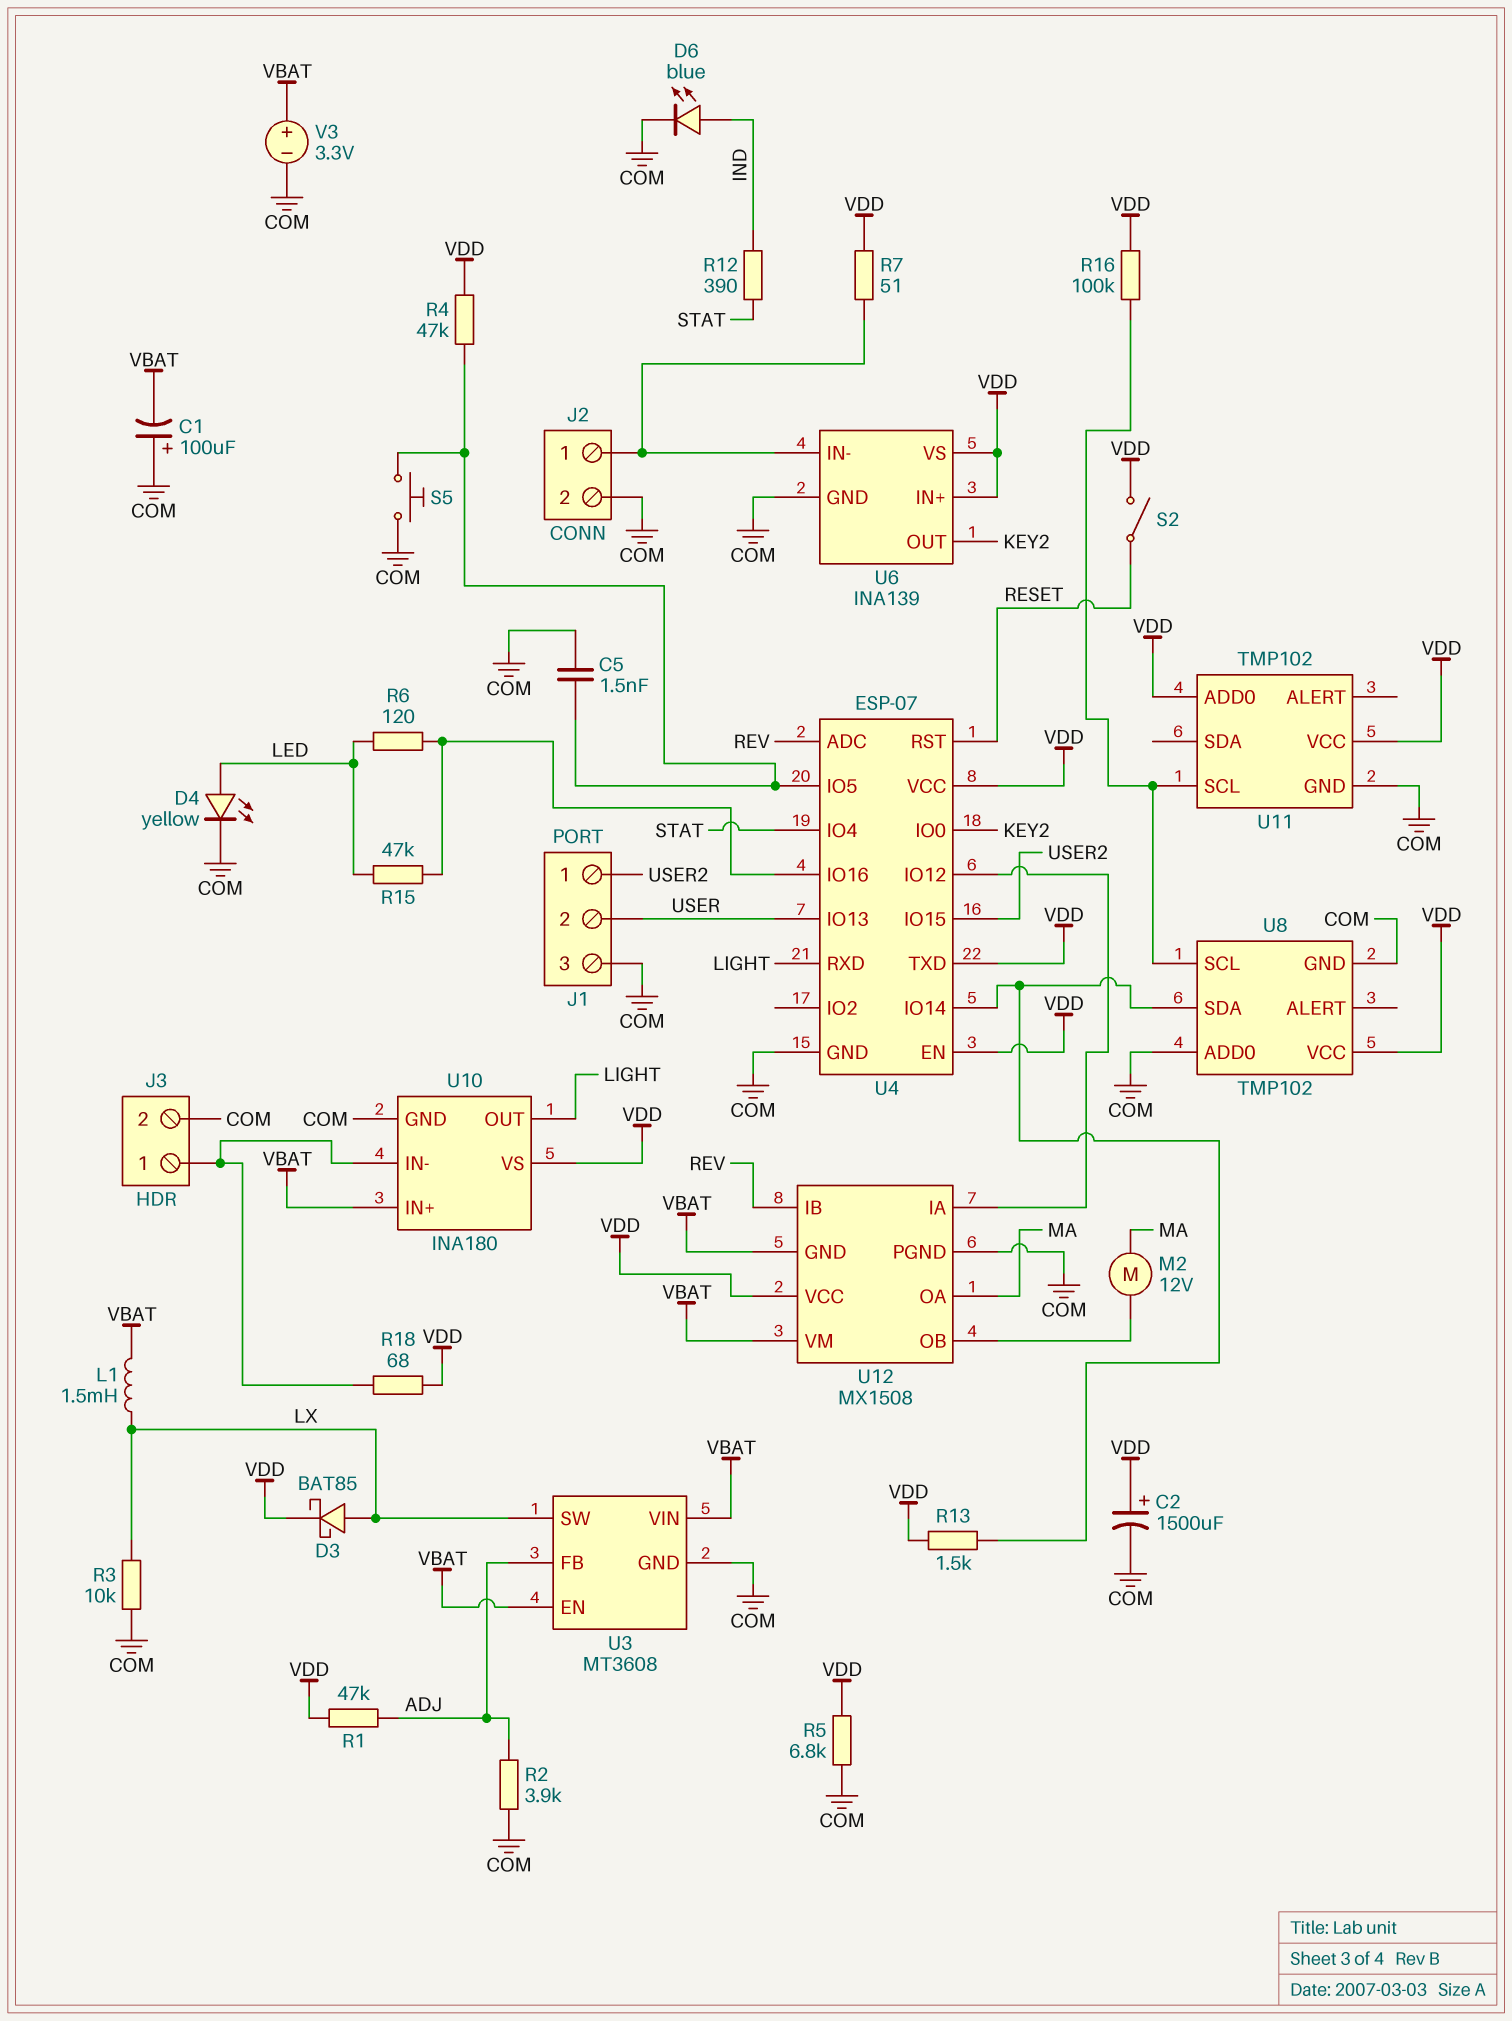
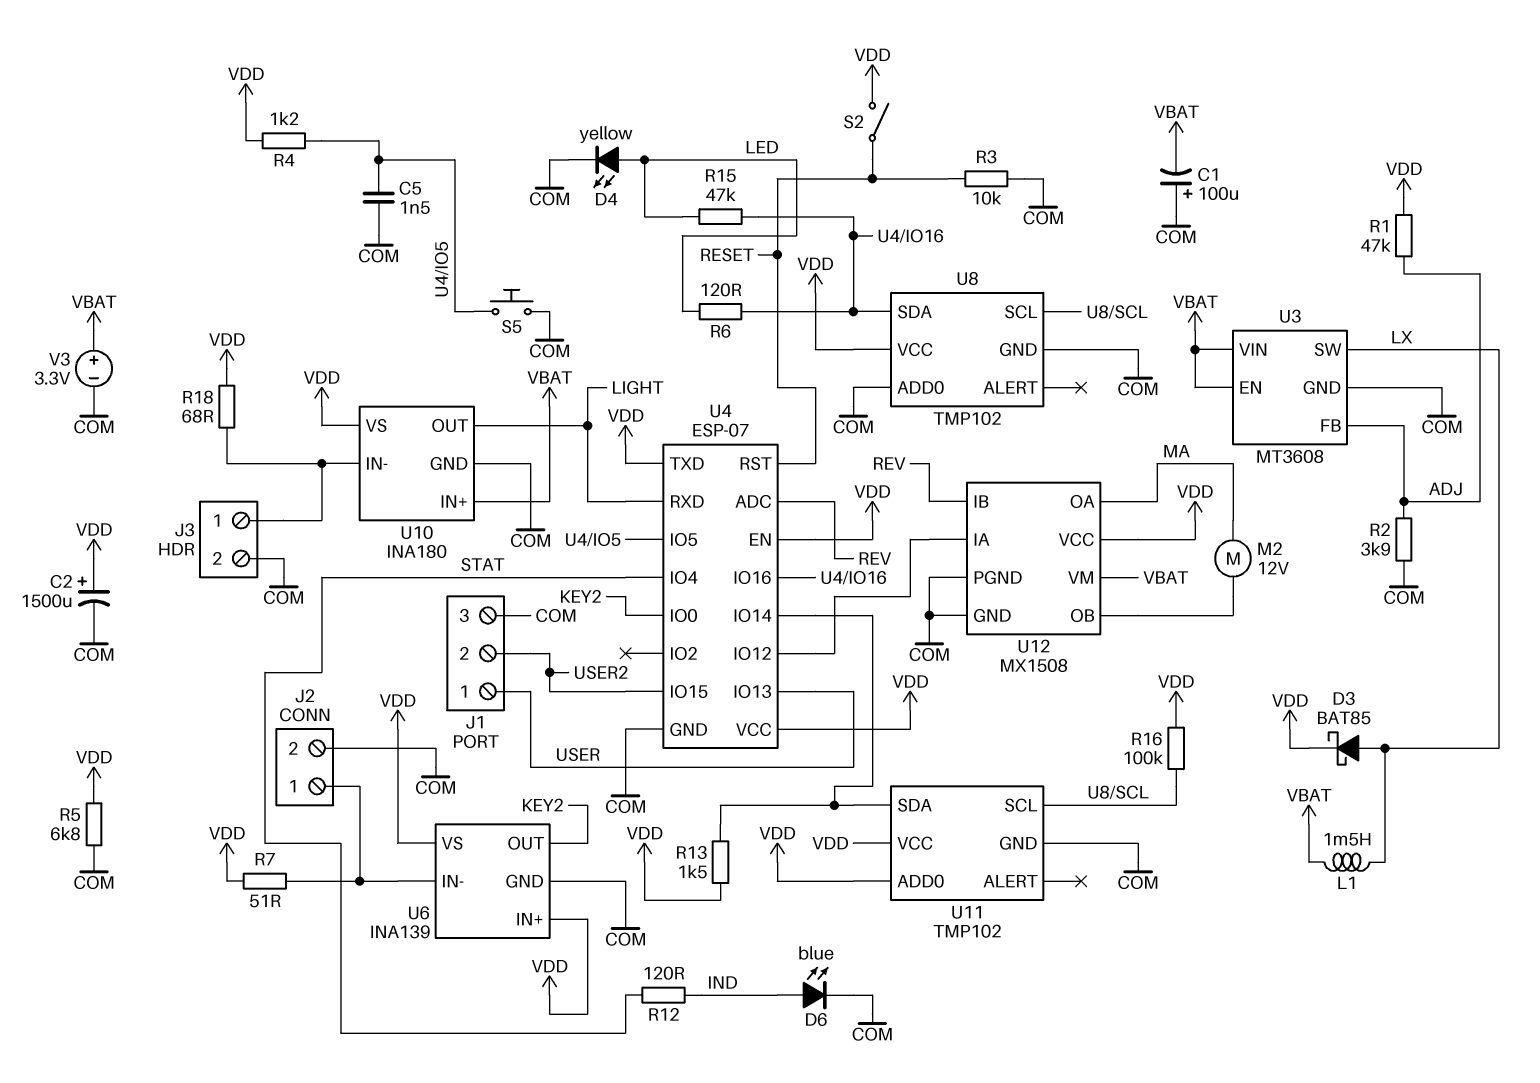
J1 pin 1: USER2 -> USER
J1 pin 2: USER -> USER2
R3: 10k (COM, LX) -> 10k (COM, RESET)
R4: 47k (U4/IO5, VDD) -> 1.2k (U4/IO5, VDD)
R12: 390 (IND, STAT) -> 120 (IND, STAT)
U8 pin SDA: U4/IO14 -> U4/IO16
U11 pin SDA: none -> U4/IO14
U12 pin GND: VBAT -> COM

